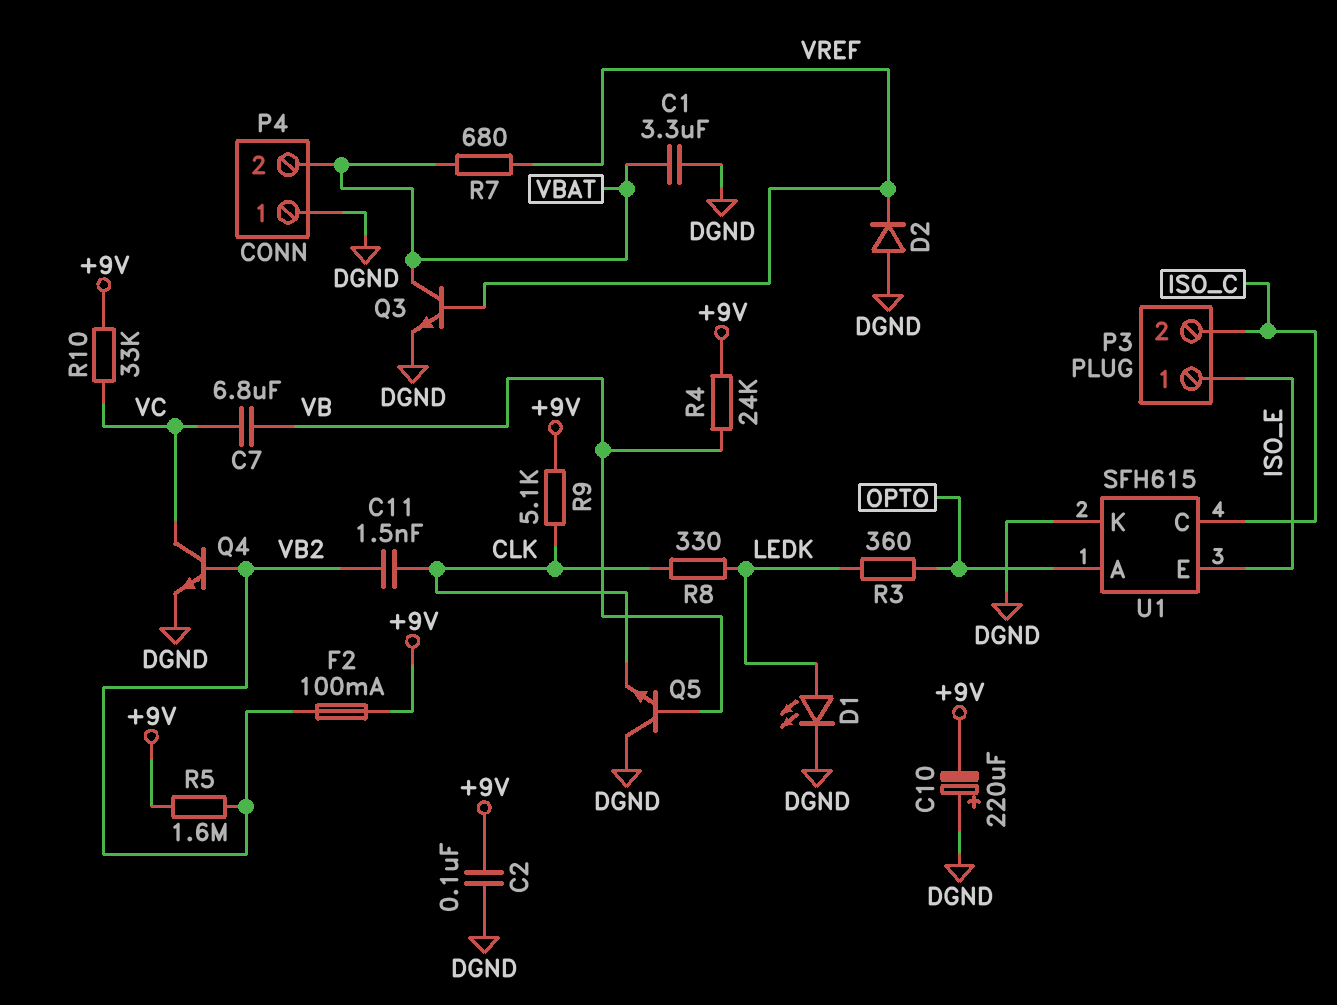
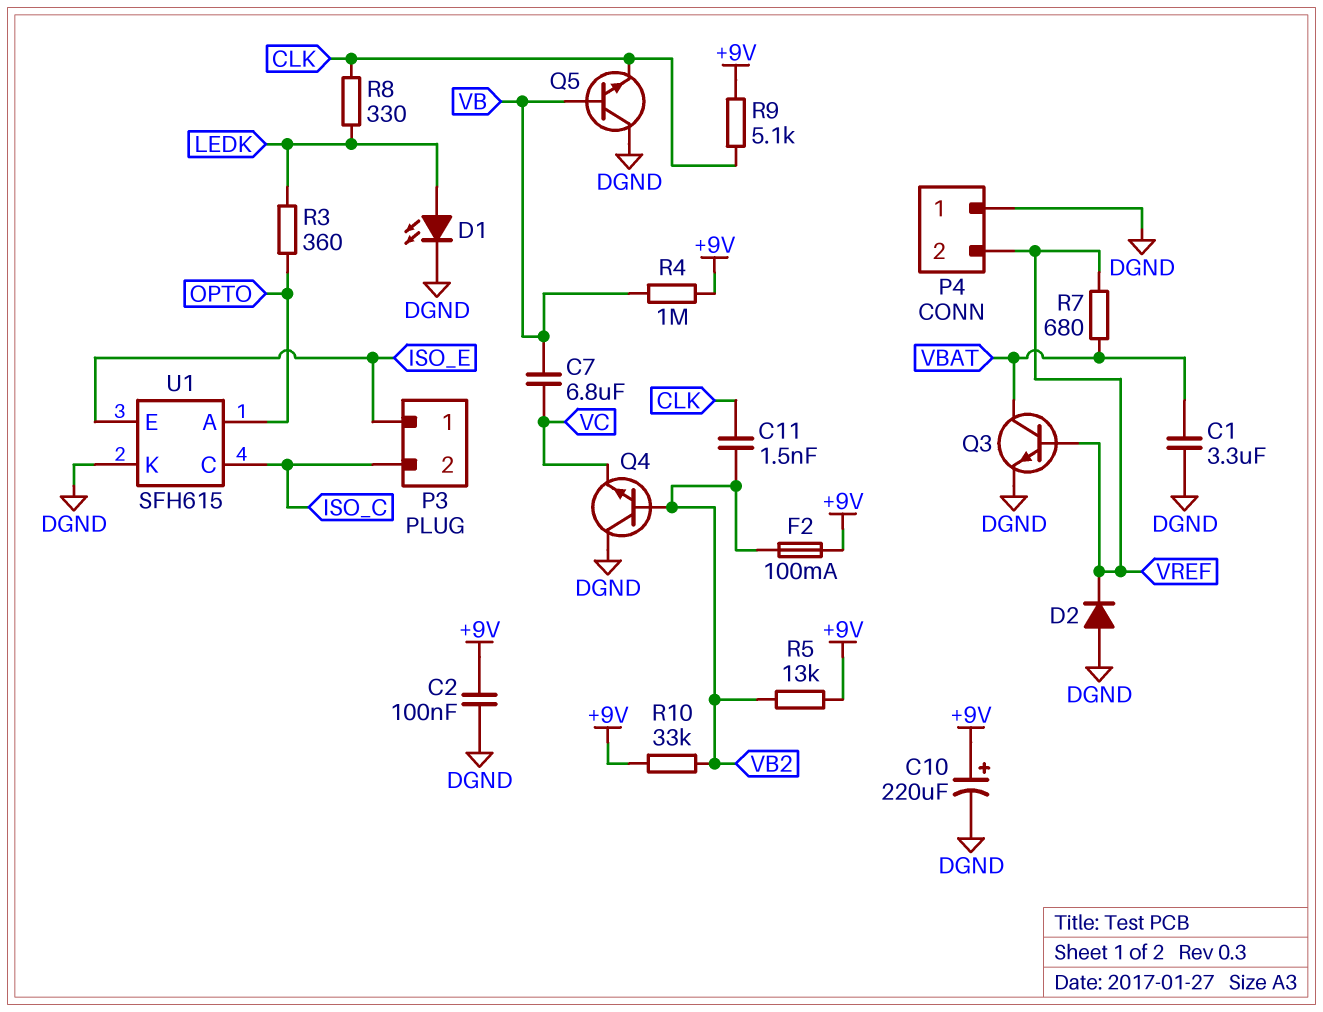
C10: 220uF (plus DGND, minus +9V) -> 220uF (plus +9V, minus DGND)
P4 pin 2: VBAT -> VREF
Q4: NPN (B VB2, C VC, E DGND) -> NPN (B VB2, C DGND, E VC)
R4: 24k (+9V, VB) -> 1M (+9V, VB)
R5: 1.6M (+9V, VB2) -> 13k (+9V, VB2)
R10: 33k (+9V, VC) -> 33k (+9V, VB2)

